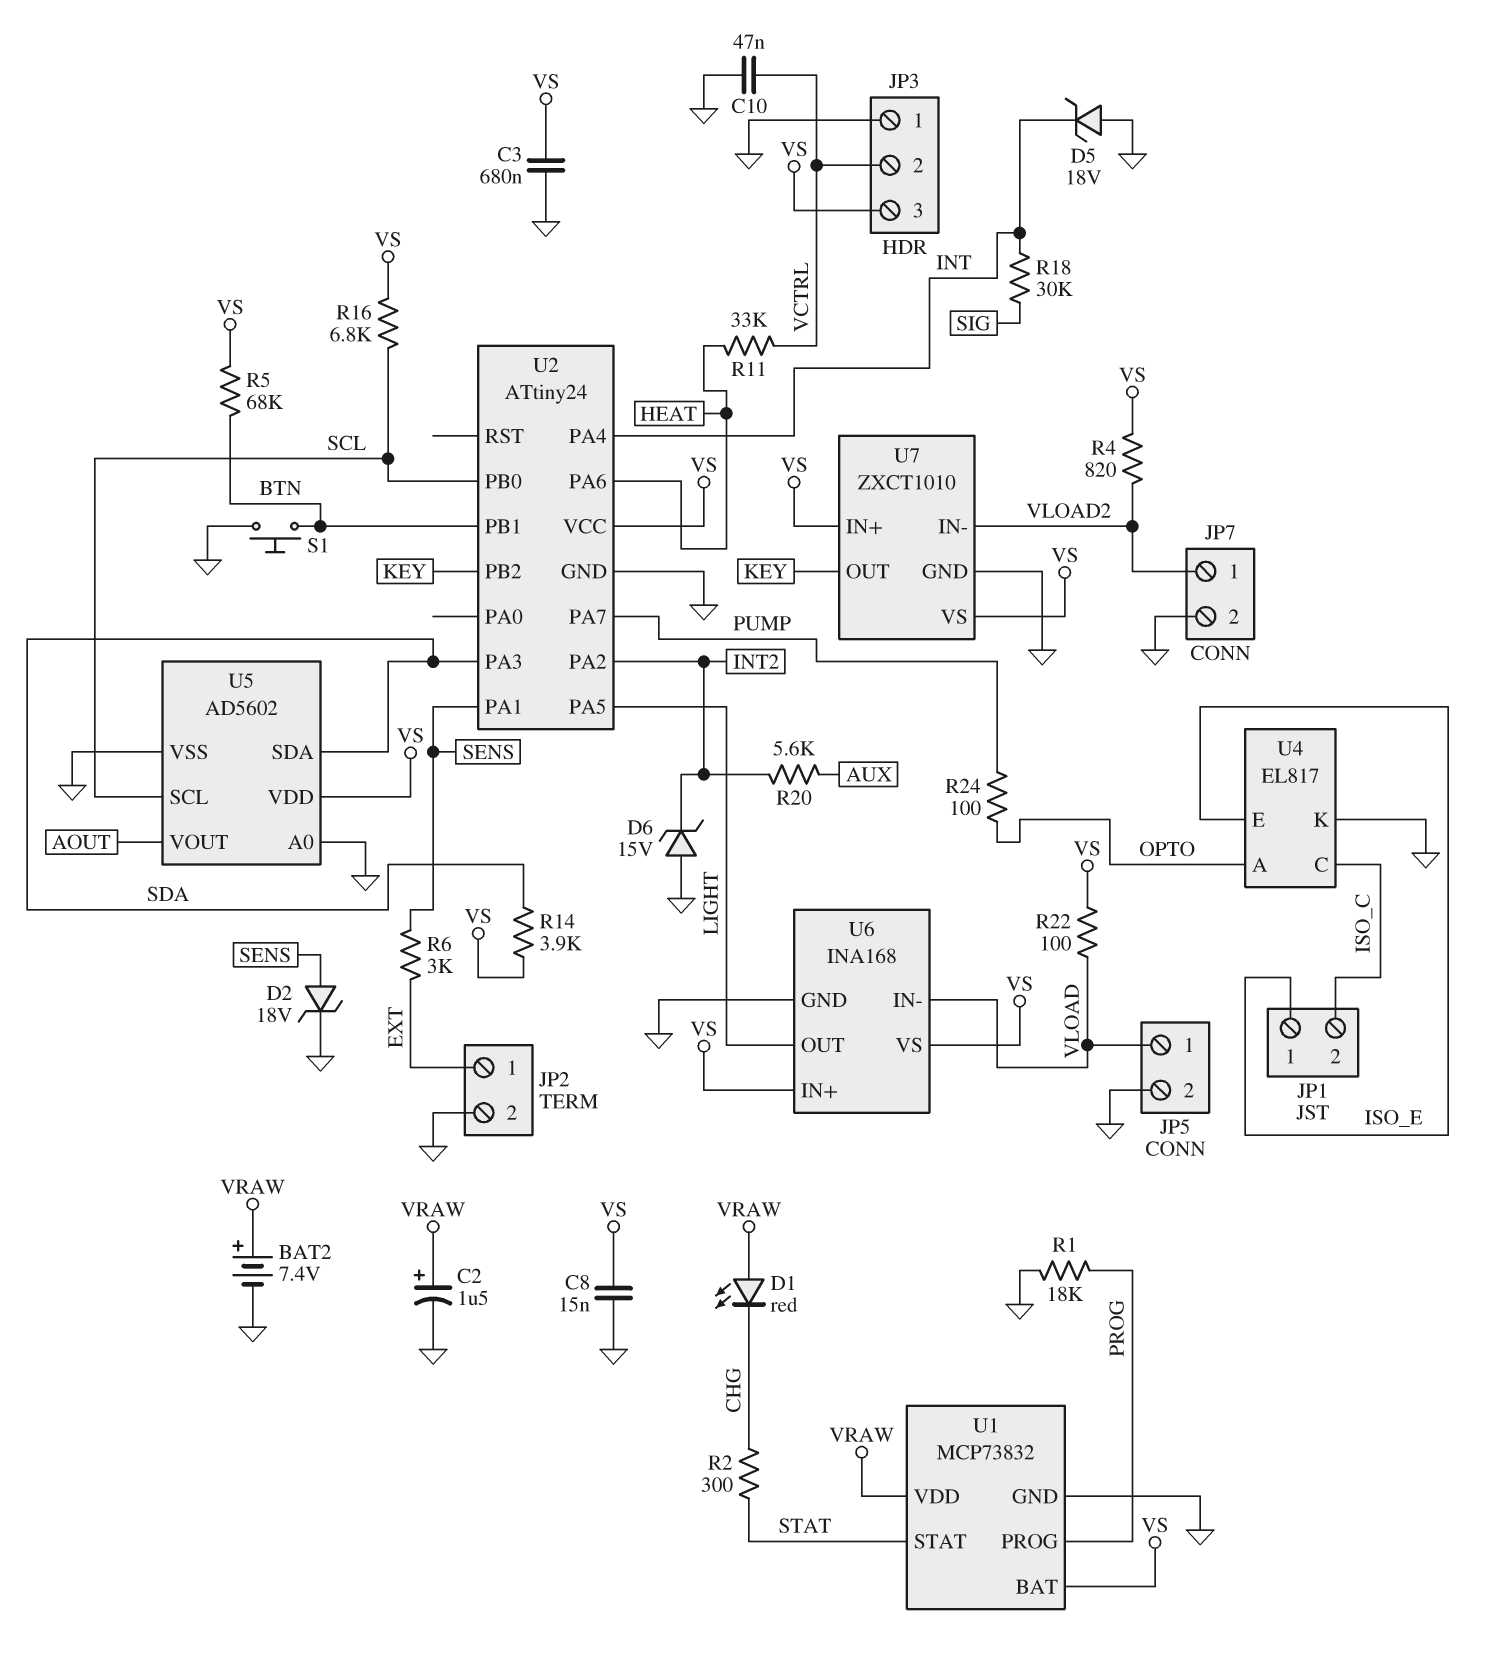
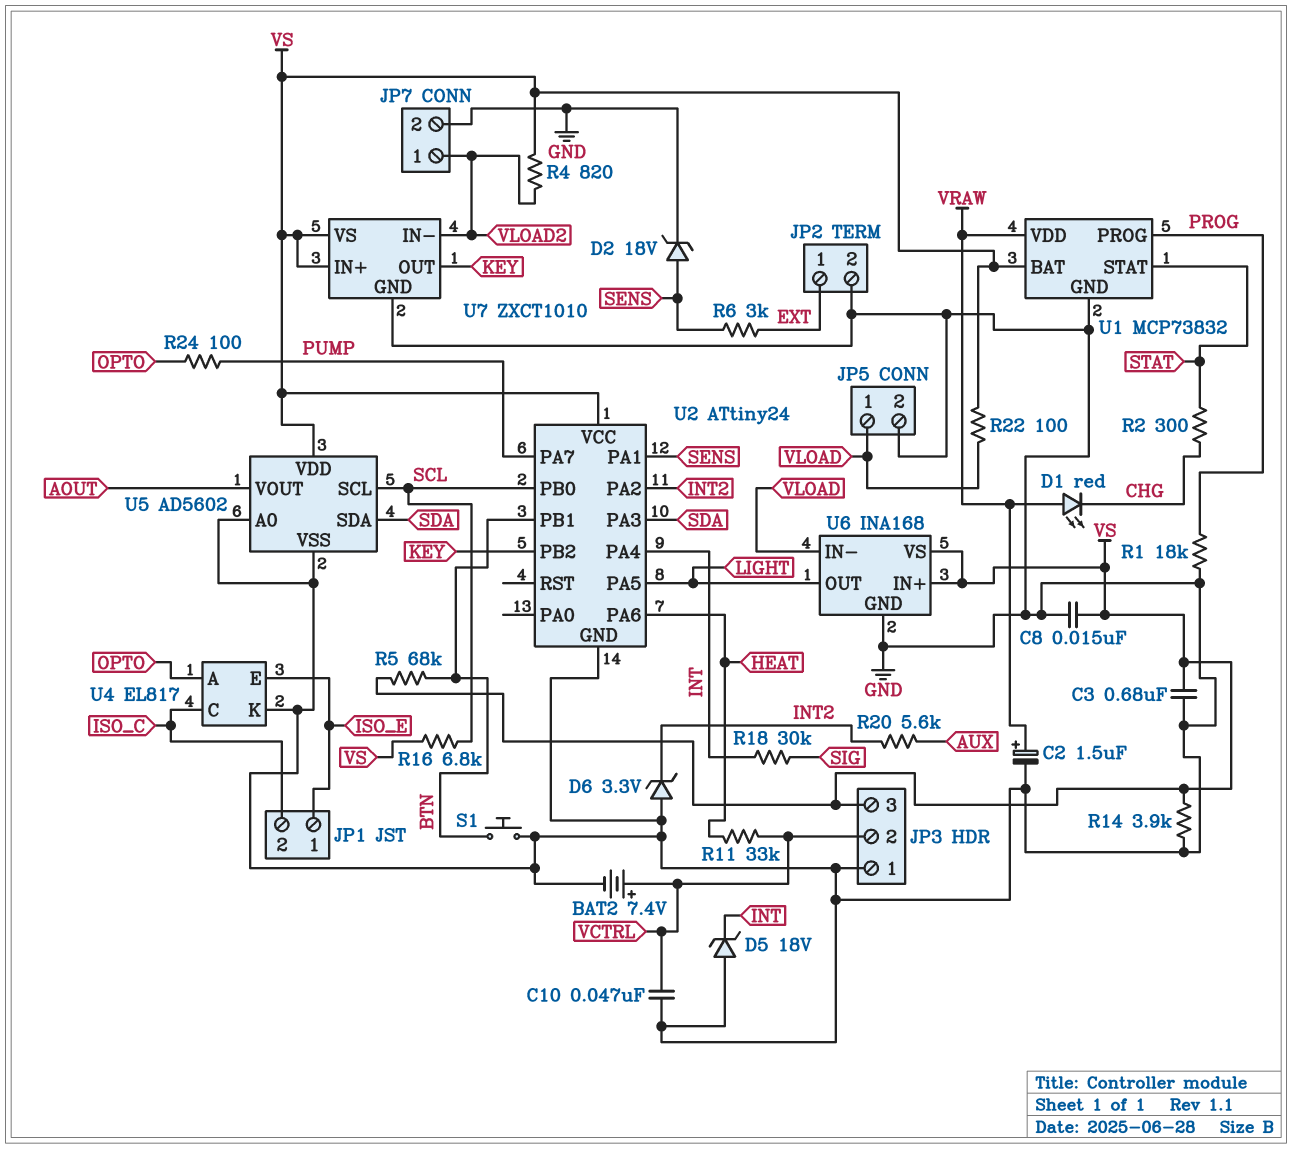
BAT2: 7.4V (plus VRAW, minus GND) -> 7.4V (plus VCTRL, minus GND)
D6: zener 15V (A GND, K INT2) -> zener 3.3V (A GND, K INT2)
R14: 3.9k (SDA, VS) -> 3.9k (GND, VS)

